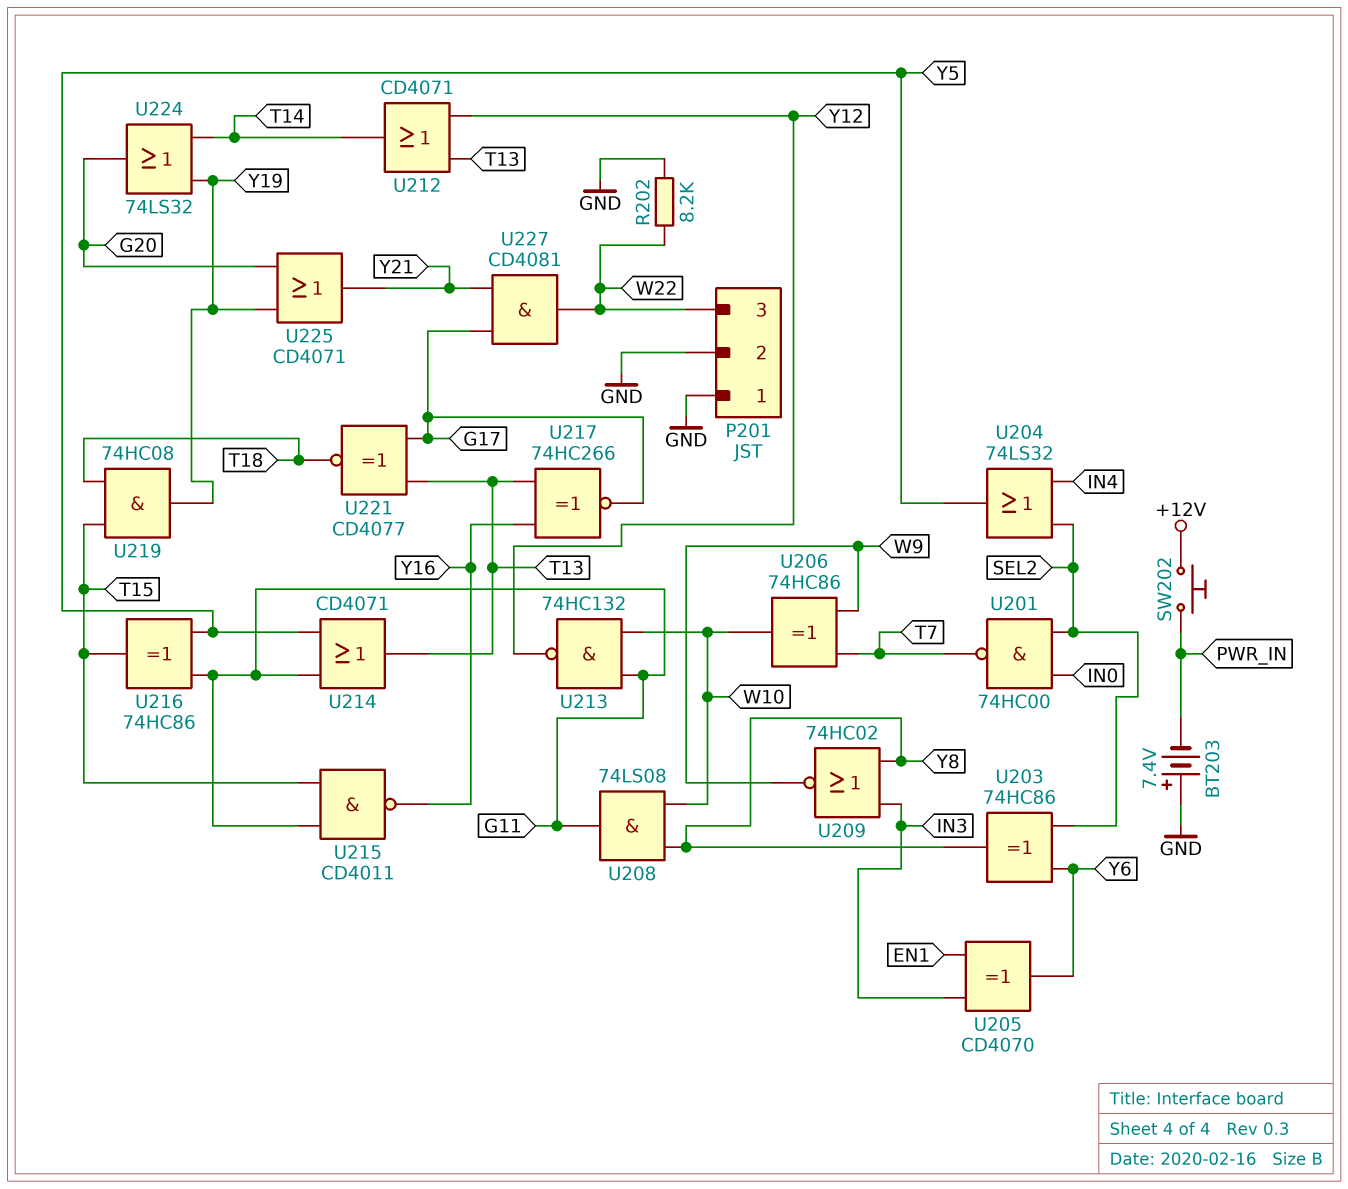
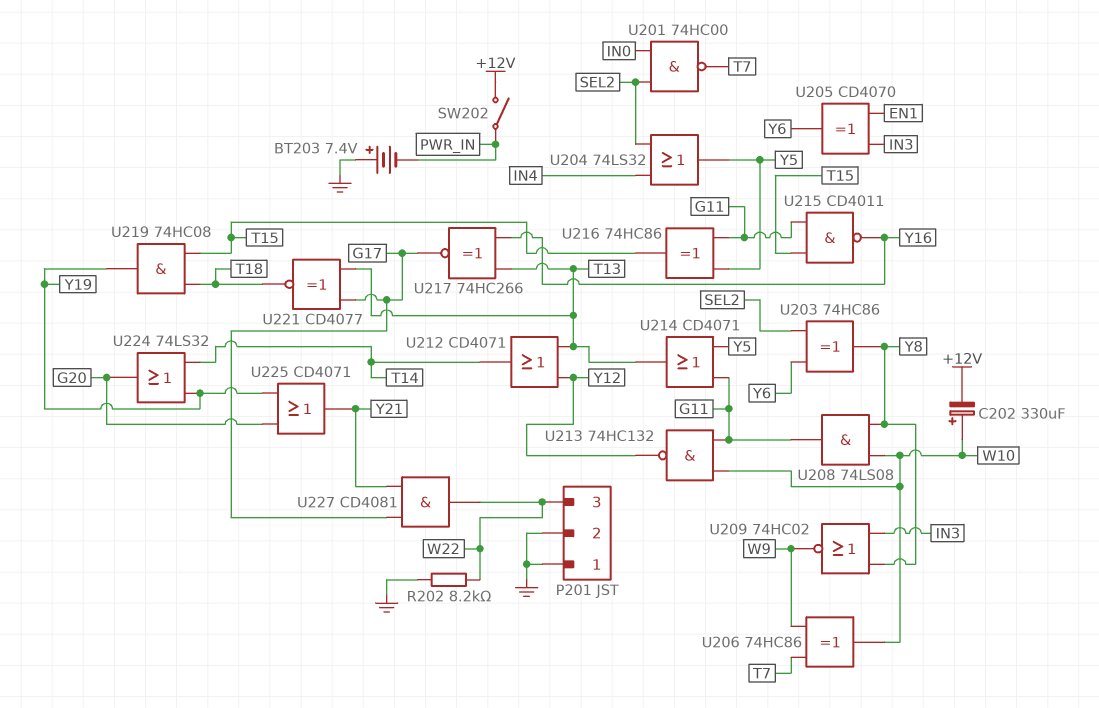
C202: none -> 330uF (plus W10, minus +12V)
SW202: button (+12V, PWR_IN) -> switch (+12V, PWR_IN)

